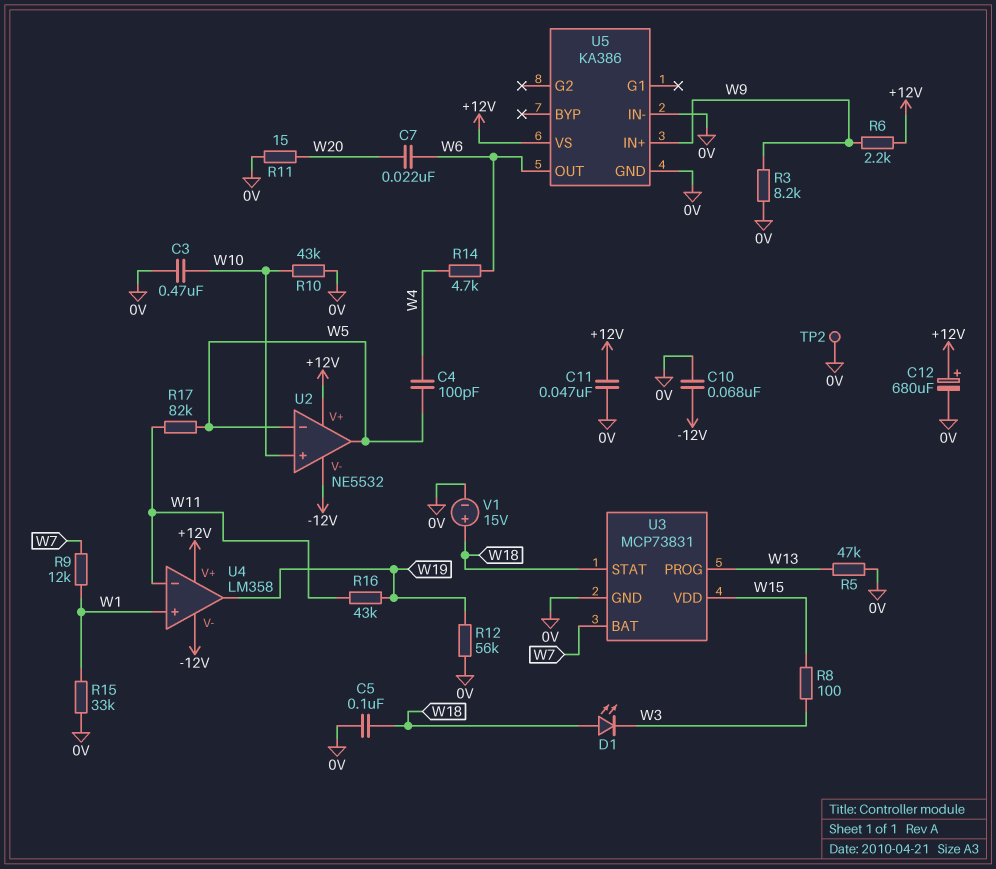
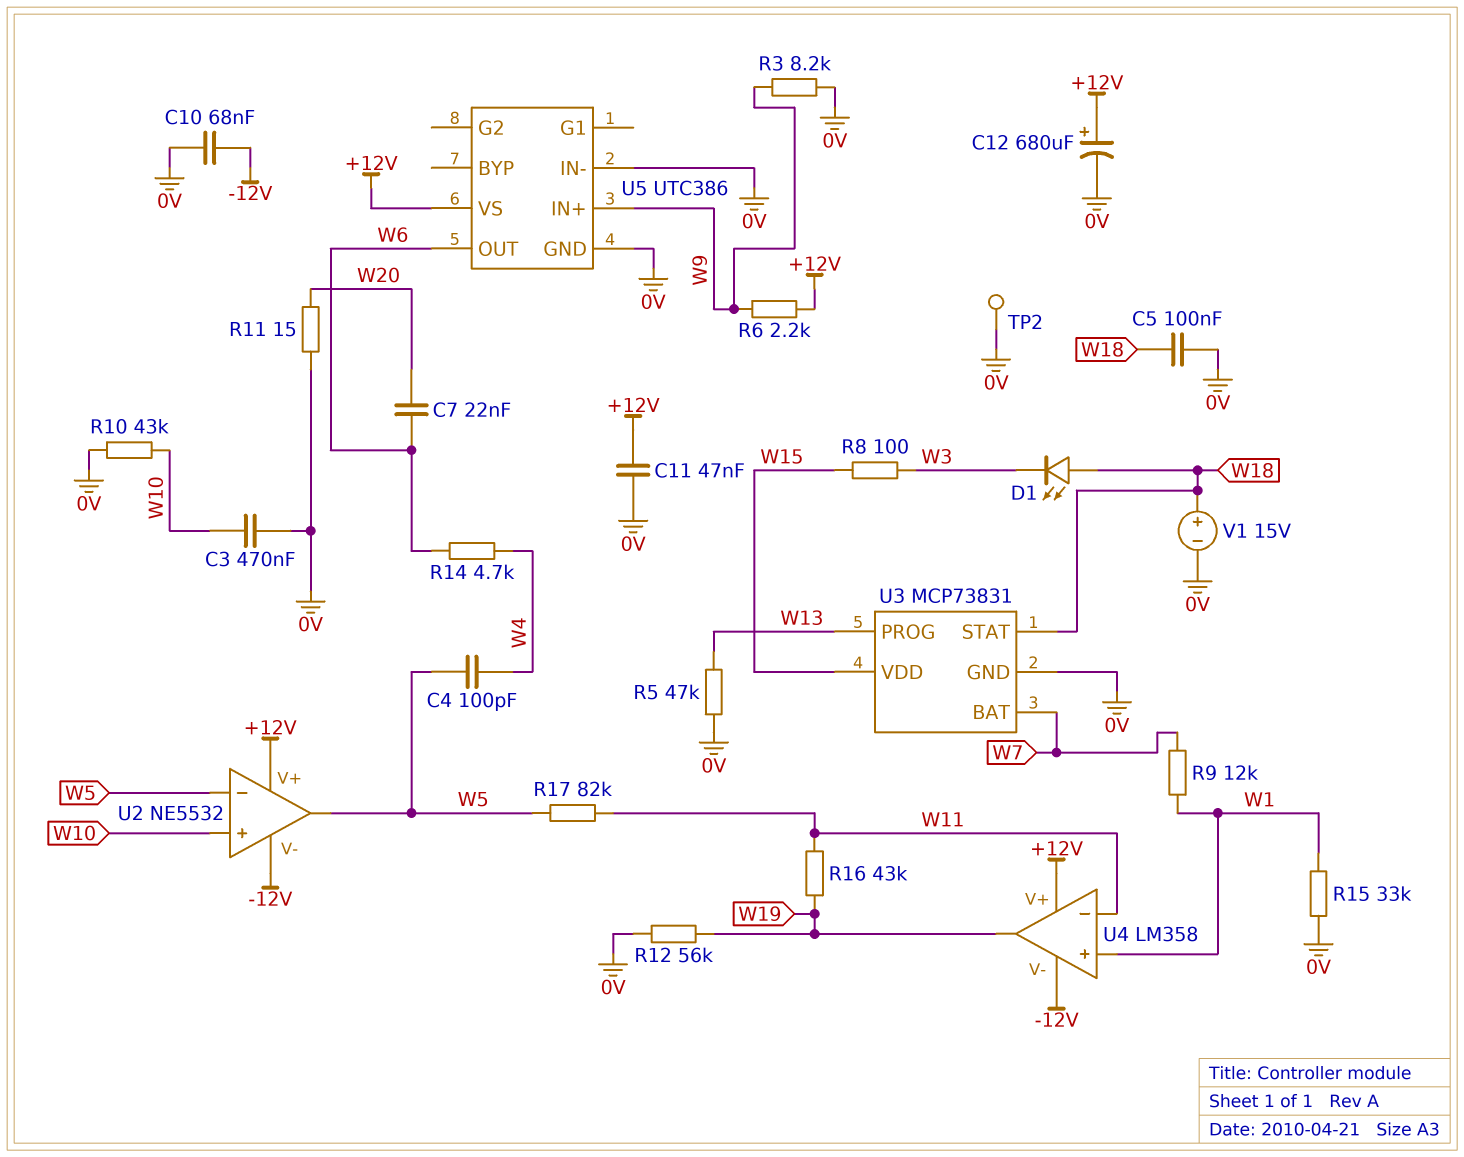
U5: KA386 -> UTC386

